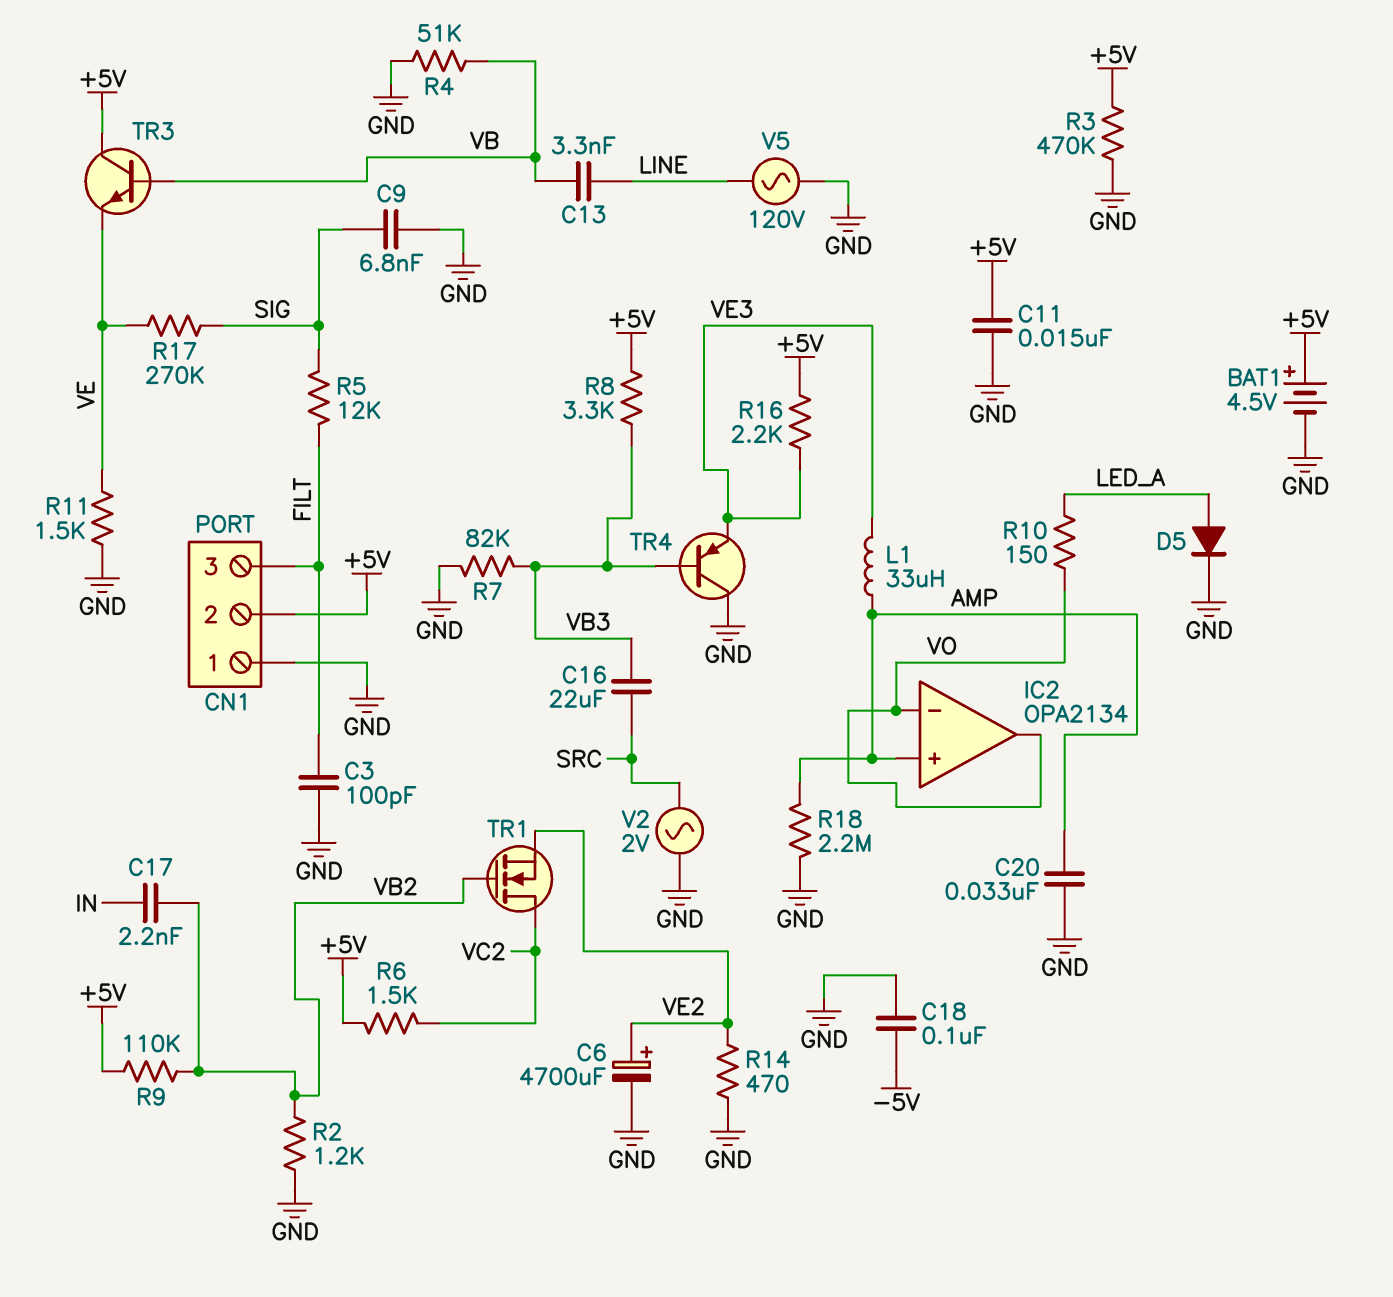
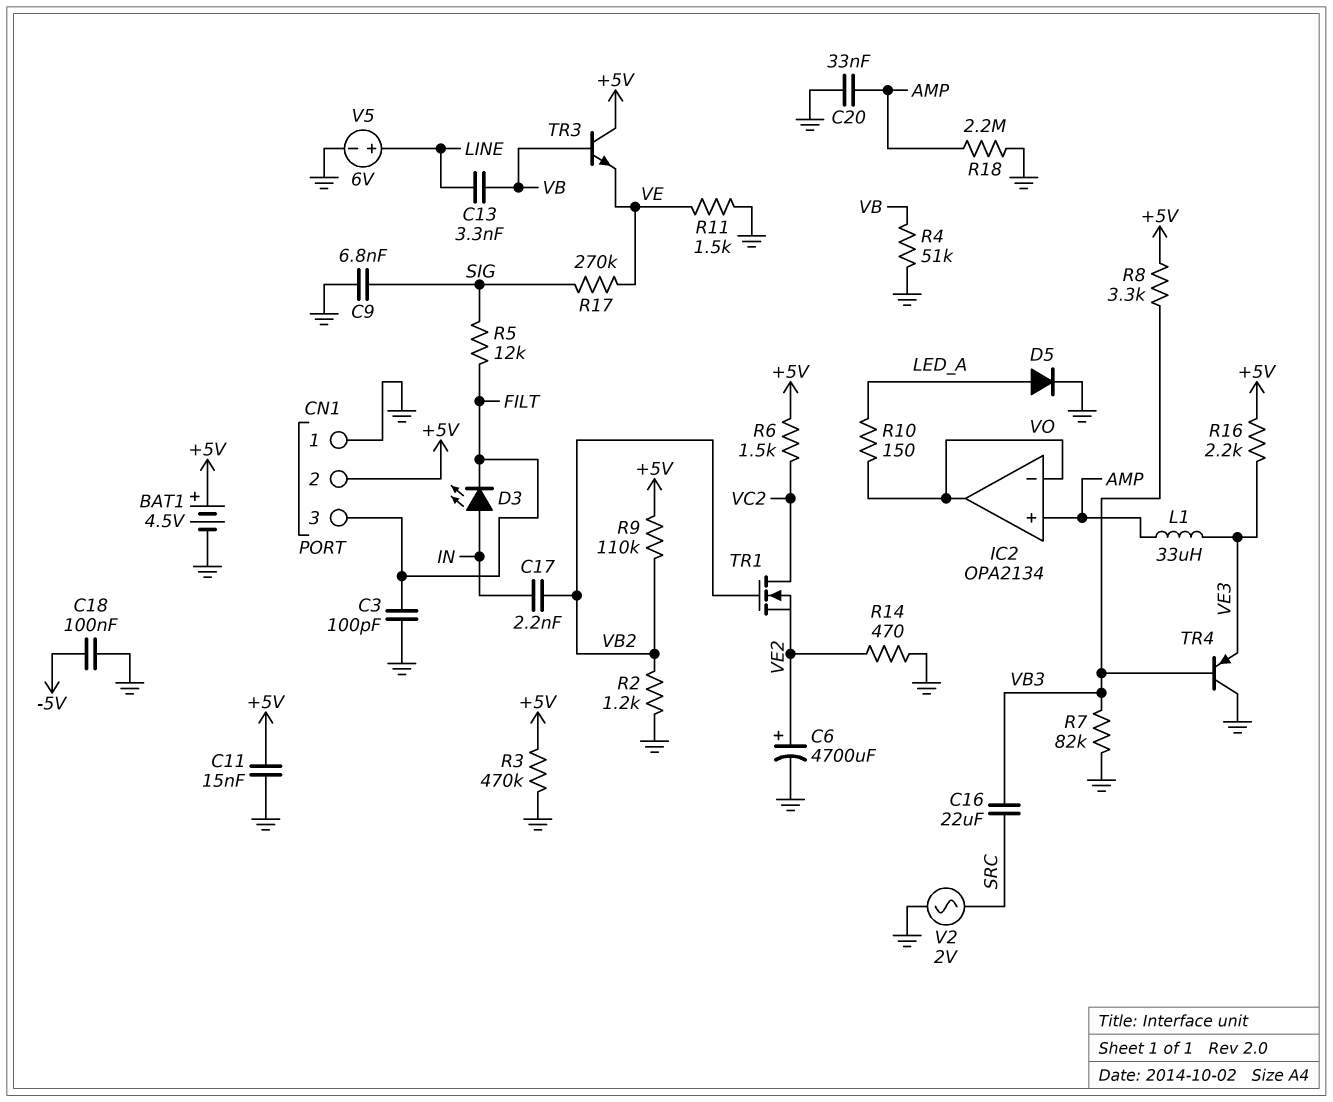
D3: none -> LED (A IN, K FILT)
V5: AC 120V (GND, LINE) -> 6V (plus LINE, minus GND)

